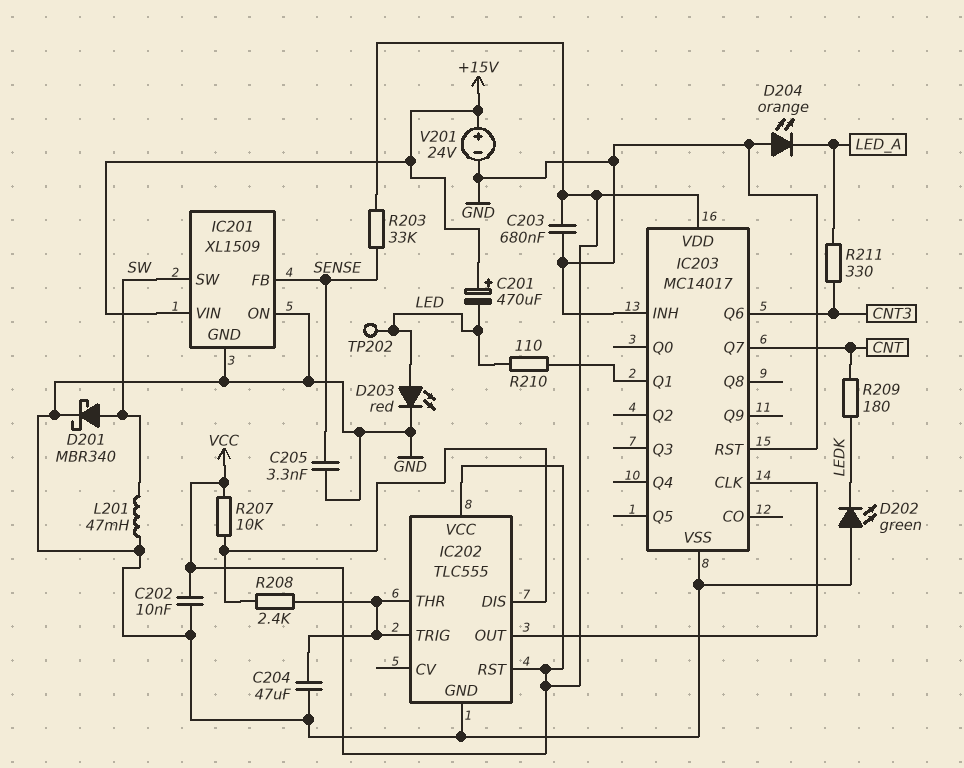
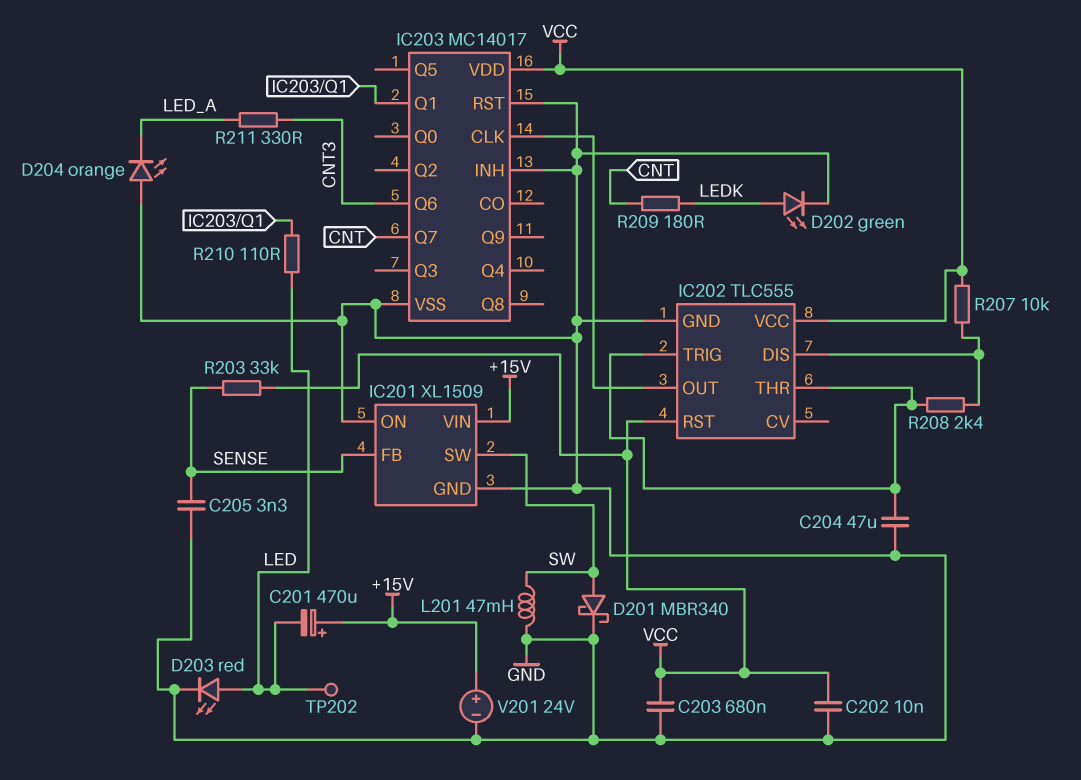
D202: LED green (A GND, K LEDK) -> LED green (A LEDK, K GND)

